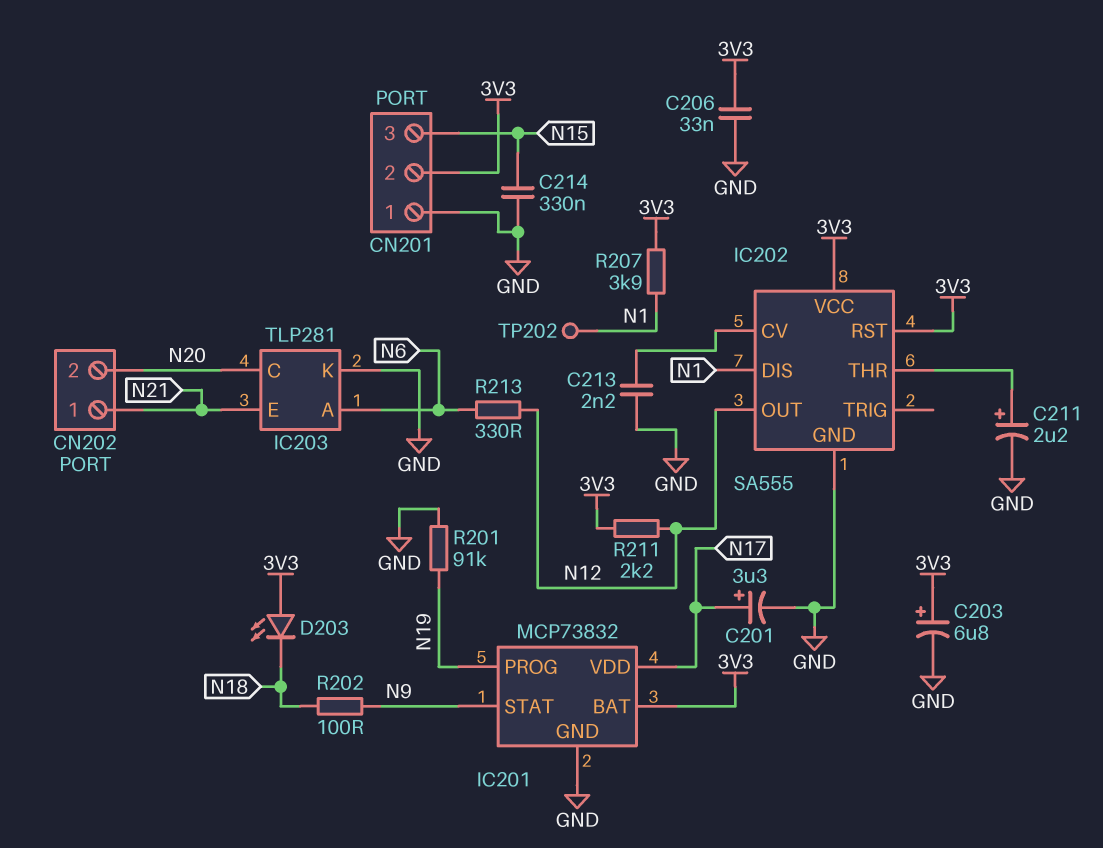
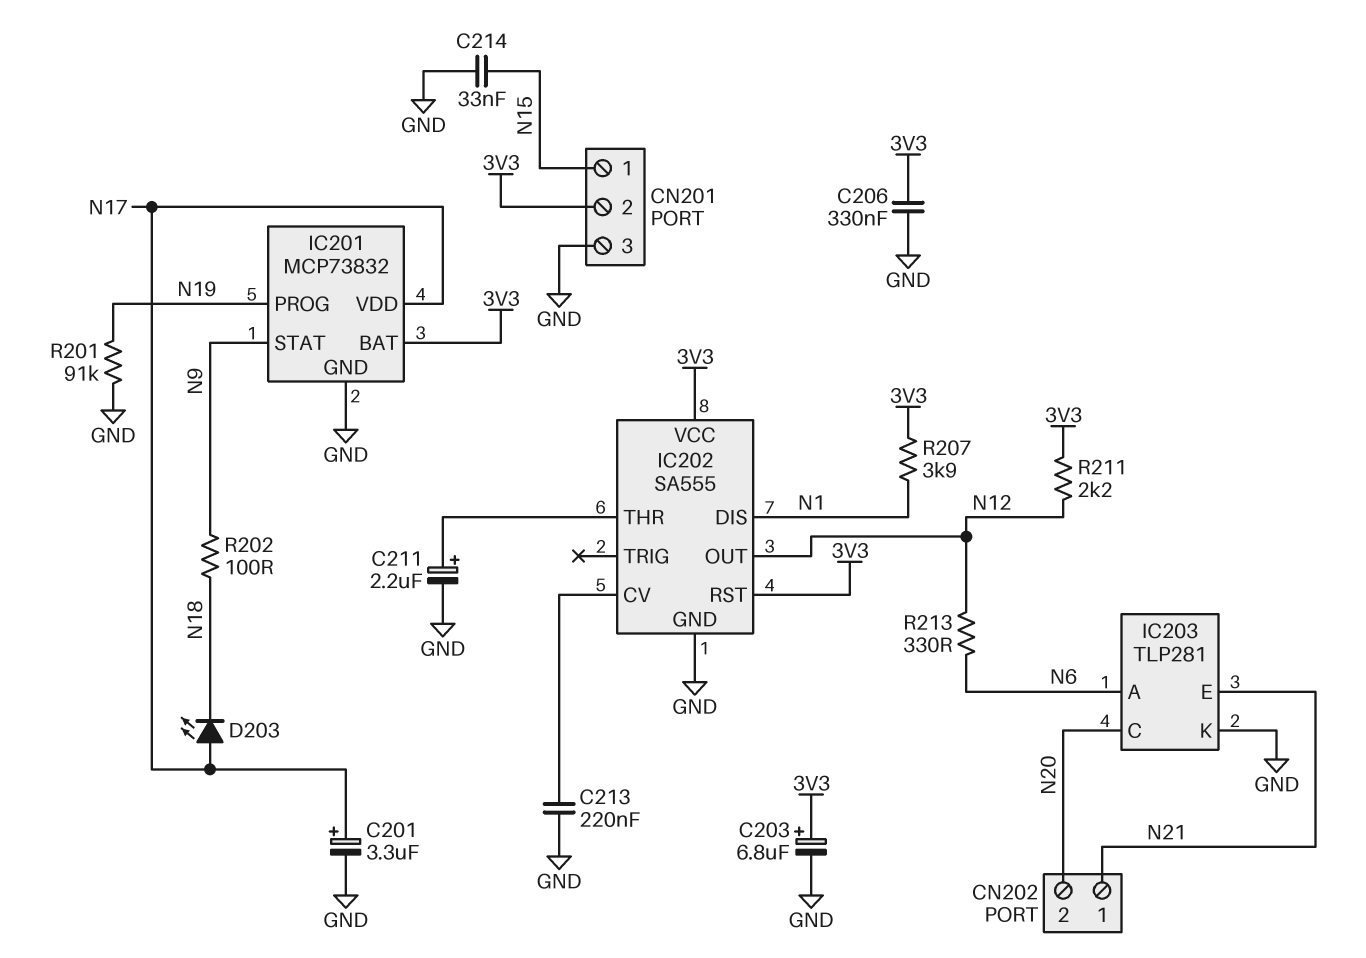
C206: 33nF (3V3, GND) -> 330nF (3V3, GND)
C213: 2.2nF (GND, IC202/CV) -> 220nF (GND, IC202/CV)
C214: 330nF (GND, N15) -> 33nF (GND, N15)
CN201 pin 1: GND -> N15
CN201 pin 3: N15 -> GND
D203: LED (A 3V3, K N18) -> LED (A N17, K N18)
TP202: test point (N1) -> none

